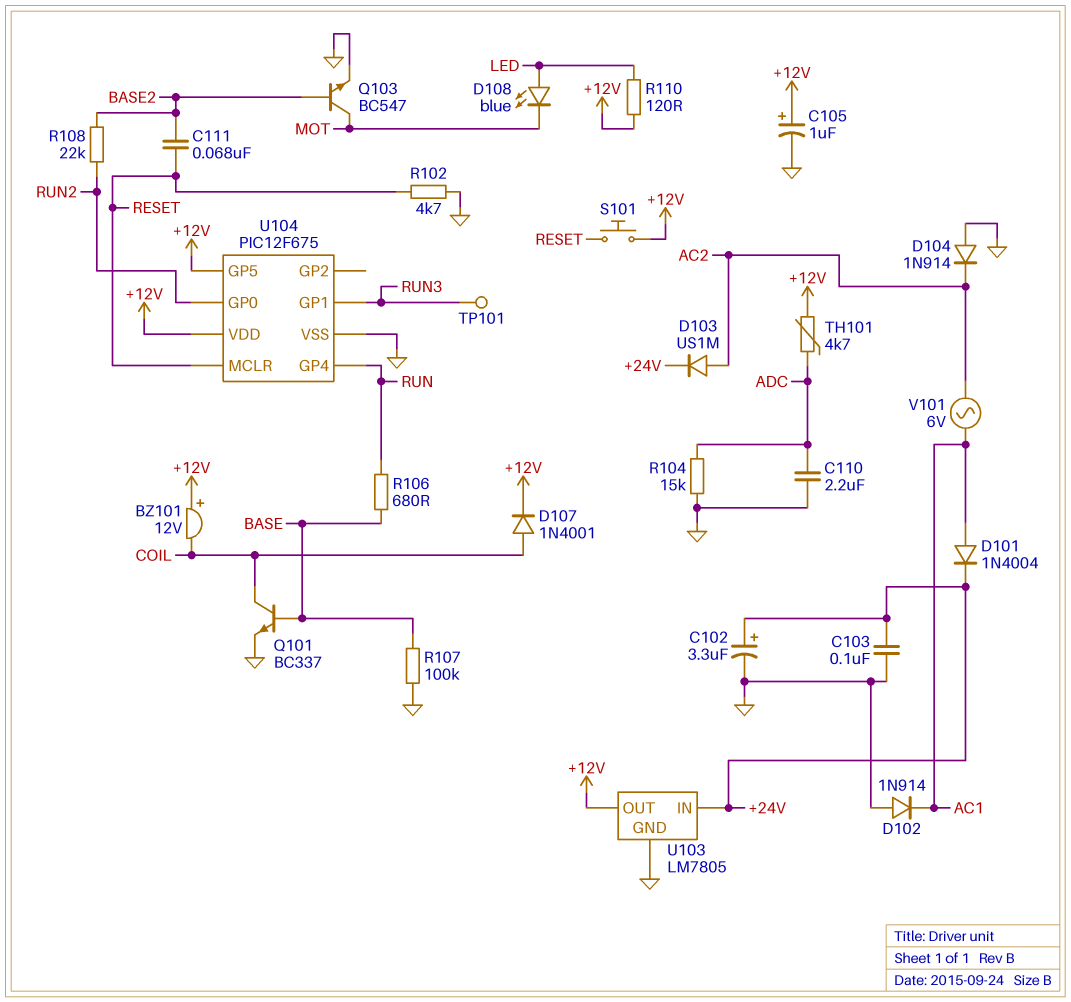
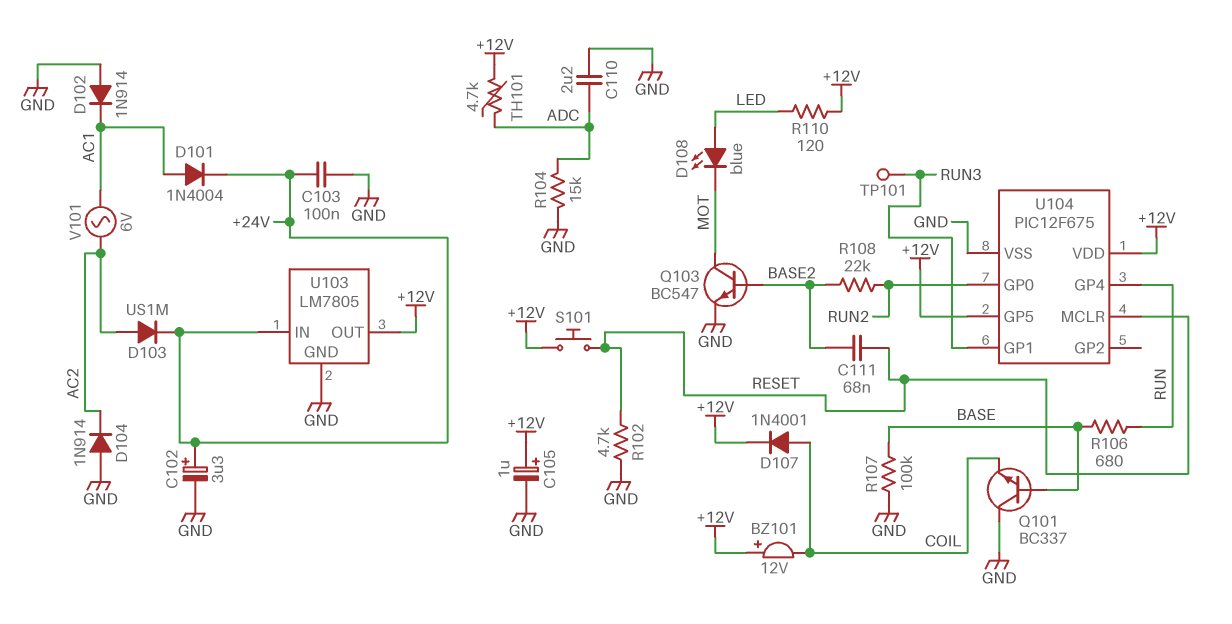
Q101: NPN BC337 (B BASE, C COIL, E GND) -> NPN BC337 (B BASE, C GND, E COIL)

